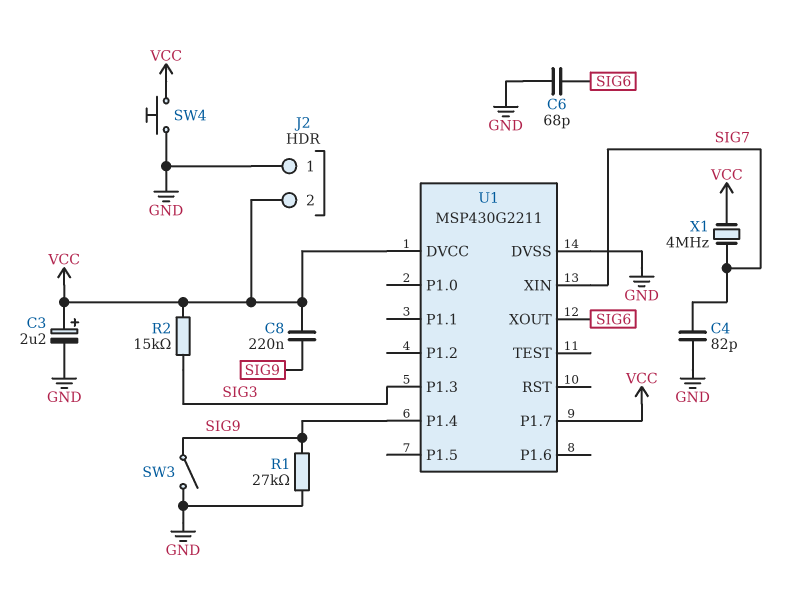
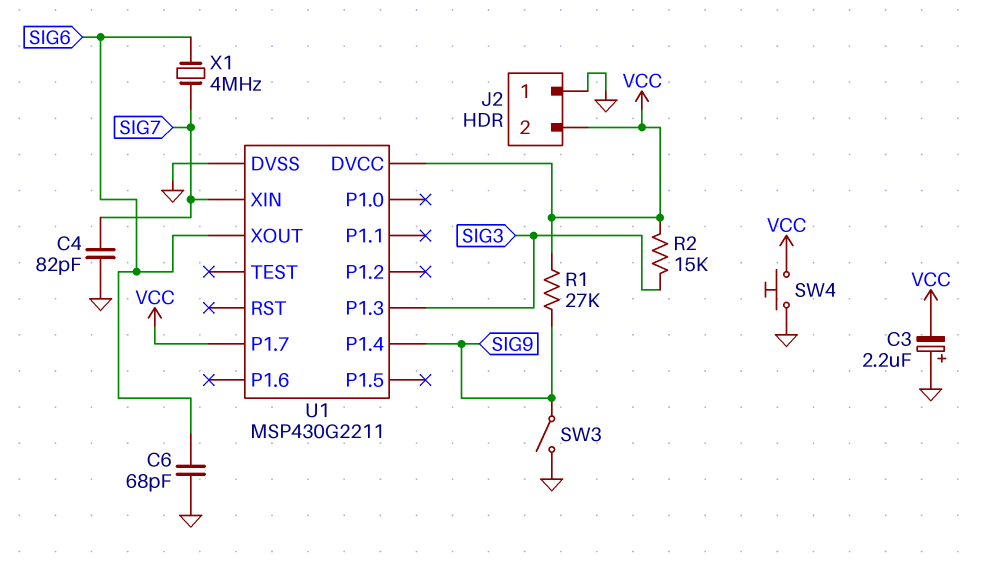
C3: 2.2uF (plus VCC, minus GND) -> 2.2uF (plus GND, minus VCC)
C8: 220nF (SIG9, VCC) -> none
R1: 27k (GND, SIG9) -> 27k (SIG9, VCC)
X1: 4MHz (SIG7, VCC) -> 4MHz (SIG6, SIG7)

